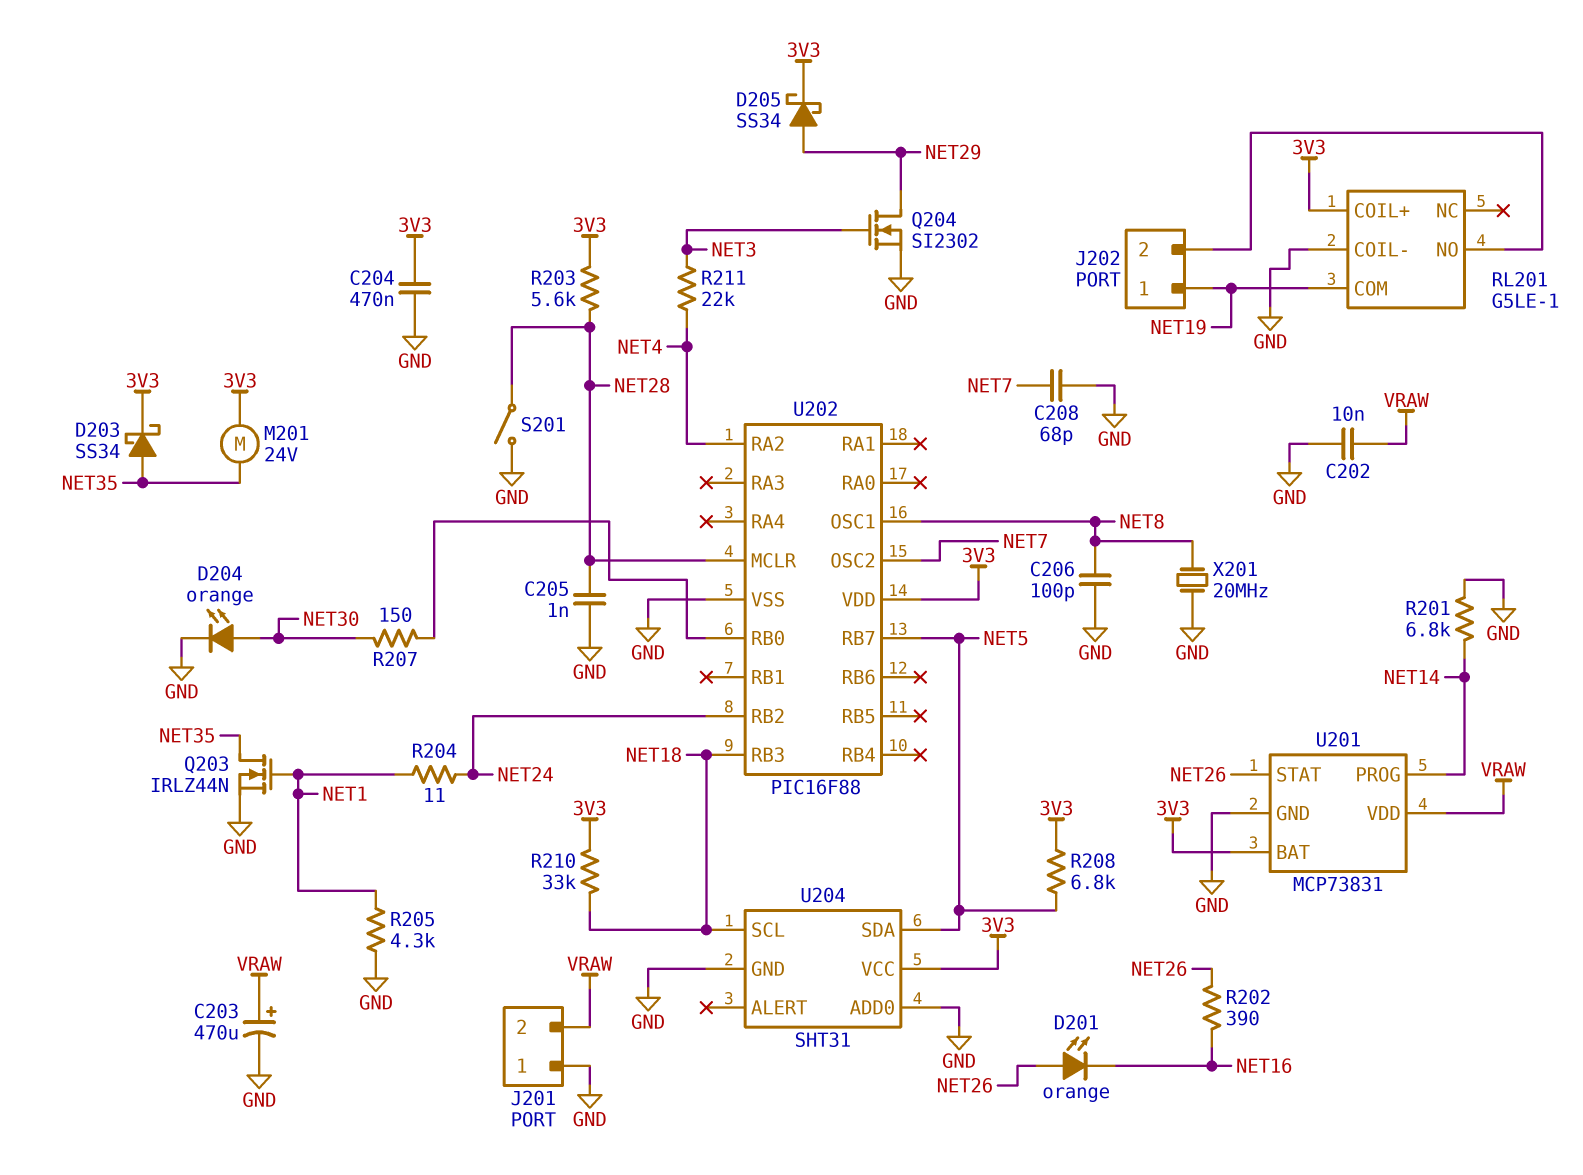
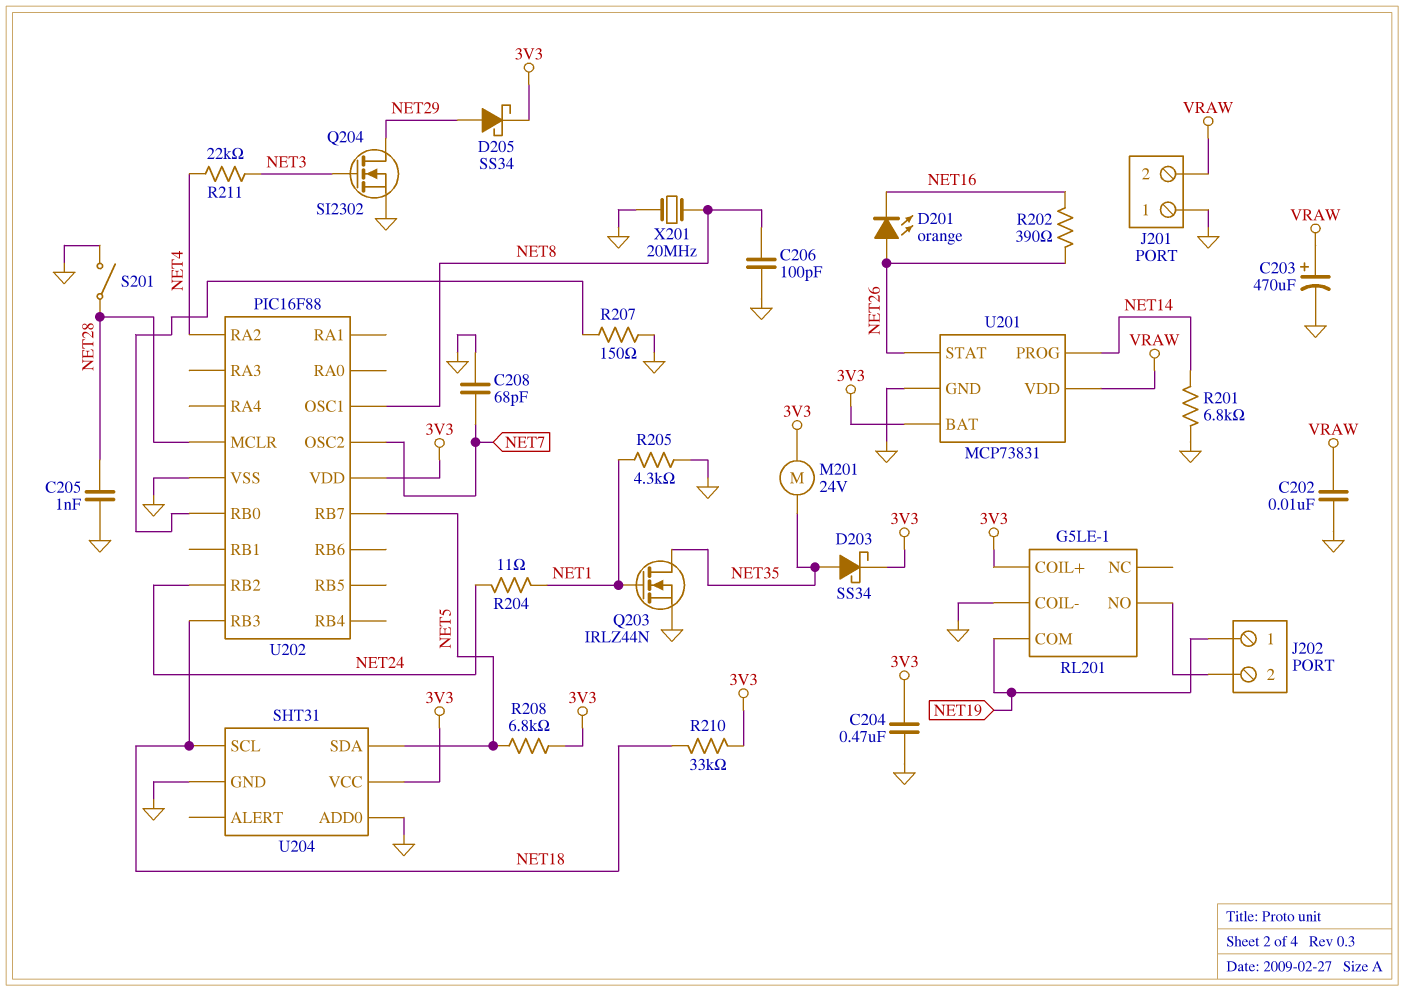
D204: LED orange (A NET30, K GND) -> none
R203: 5.6k (3V3, NET28) -> none
R207: 150 (NET30, U202/RB0) -> 150 (GND, U202/RB0)

